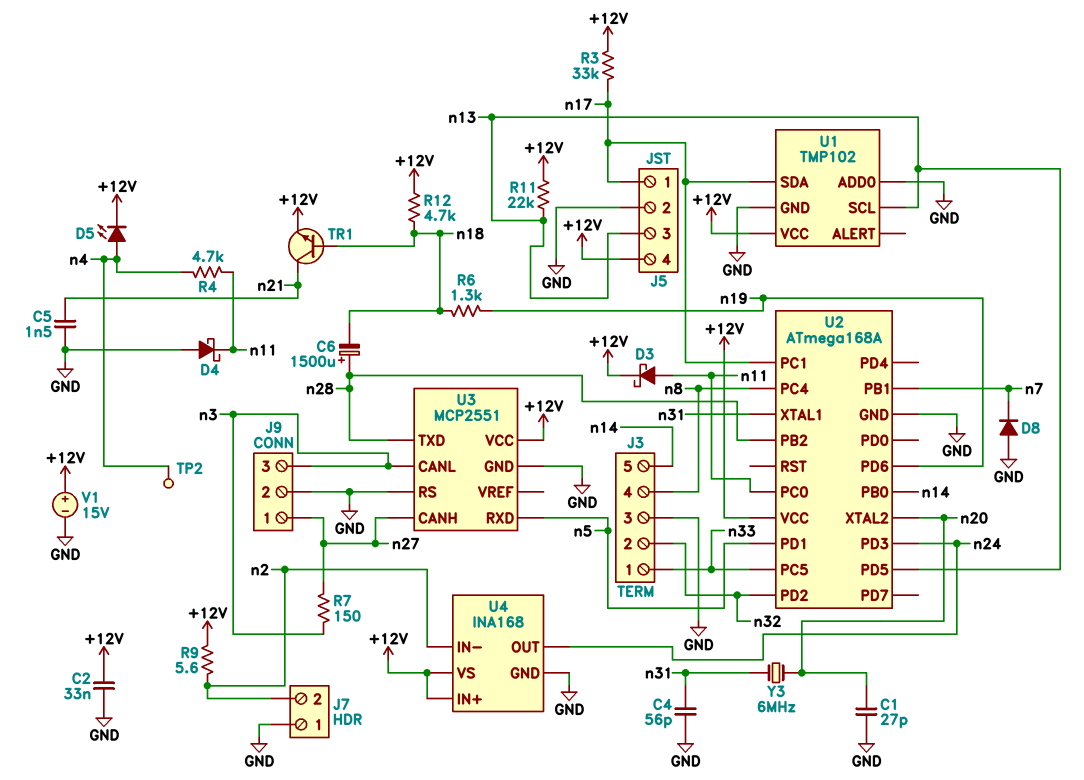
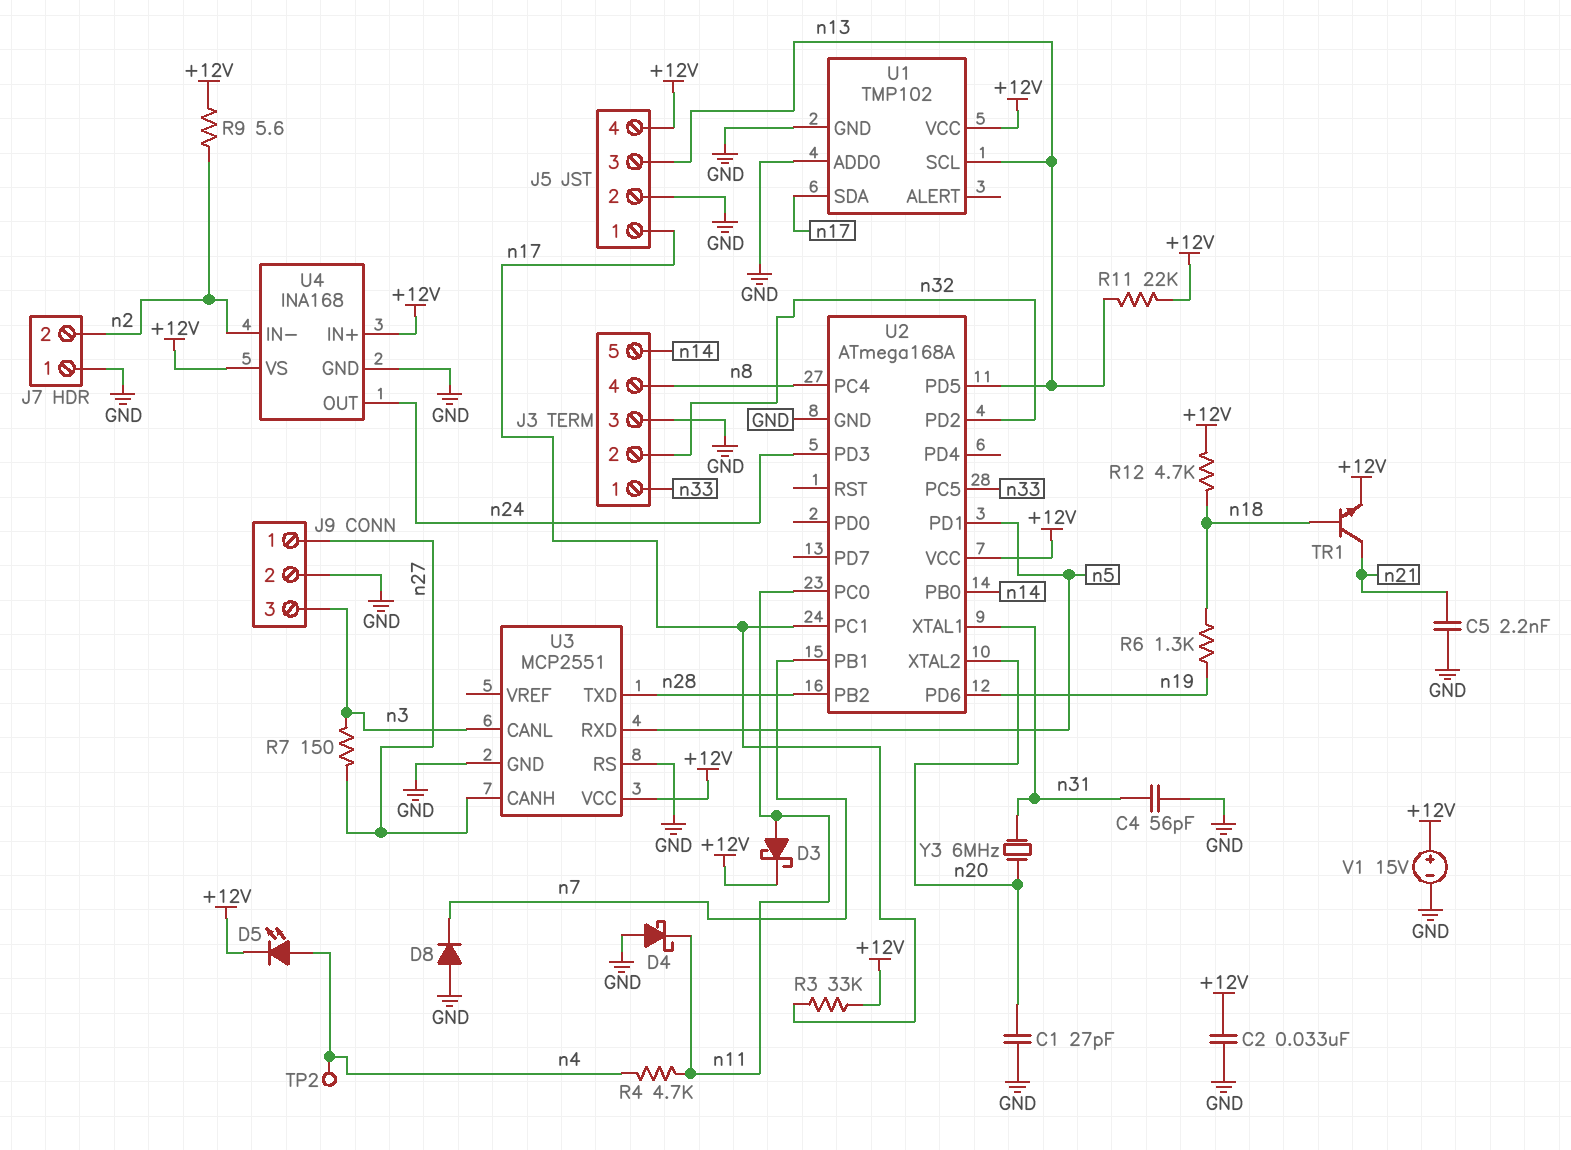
C5: 1.5nF (GND, n21) -> 2.2nF (GND, n21)
C6: 1500uF (plus n28, minus n18) -> none

